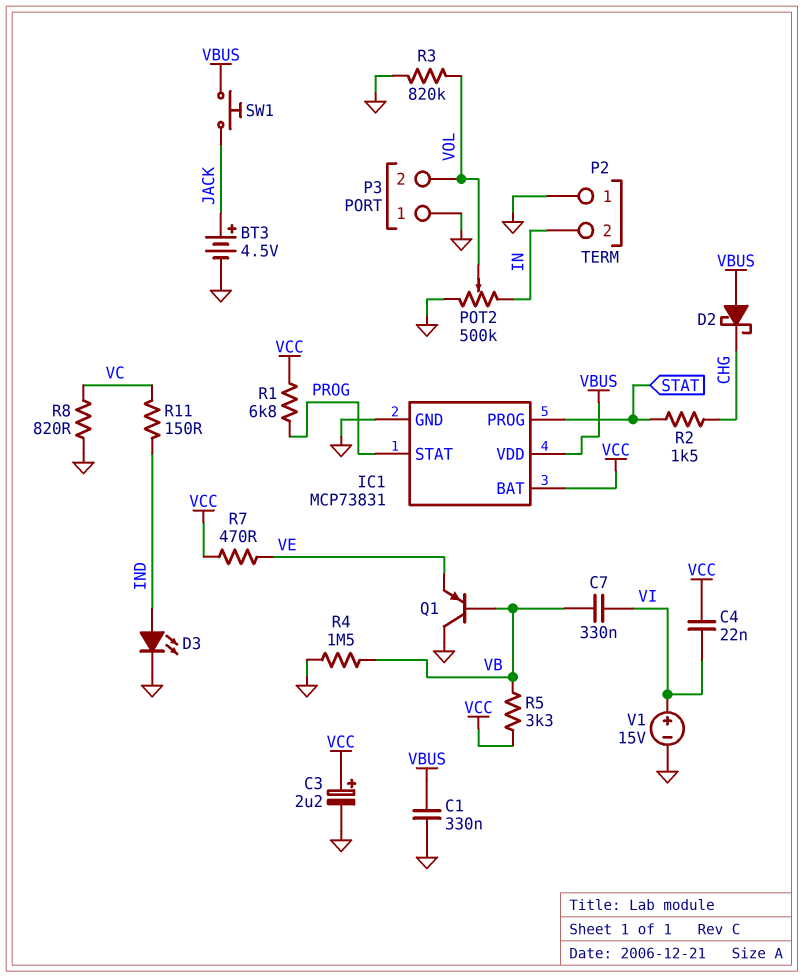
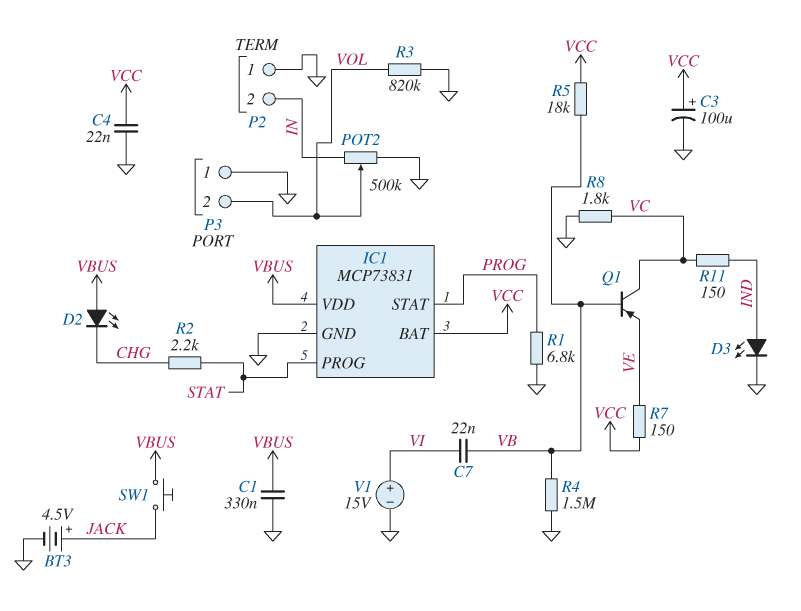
C3: 2.2uF (plus VCC, minus GND) -> 100uF (plus VCC, minus GND)
C4: 22nF (VCC, VI) -> 22nF (GND, VCC)
C7: 330nF (VB, VI) -> 22nF (VB, VI)
D2: schottky (A VBUS, K CHG) -> LED (A VBUS, K CHG)
Q1: PNP (B VB, C GND, E VE) -> PNP (B VB, C VC, E VE)
R1: 6.8k (PROG, VCC) -> 6.8k (GND, PROG)
R2: 1.5k (CHG, STAT) -> 2.2k (CHG, STAT)
R5: 3.3k (VB, VCC) -> 18k (VB, VCC)
R7: 470 (VCC, VE) -> 150 (VCC, VE)
R8: 820 (GND, VC) -> 1.8k (GND, VC)

